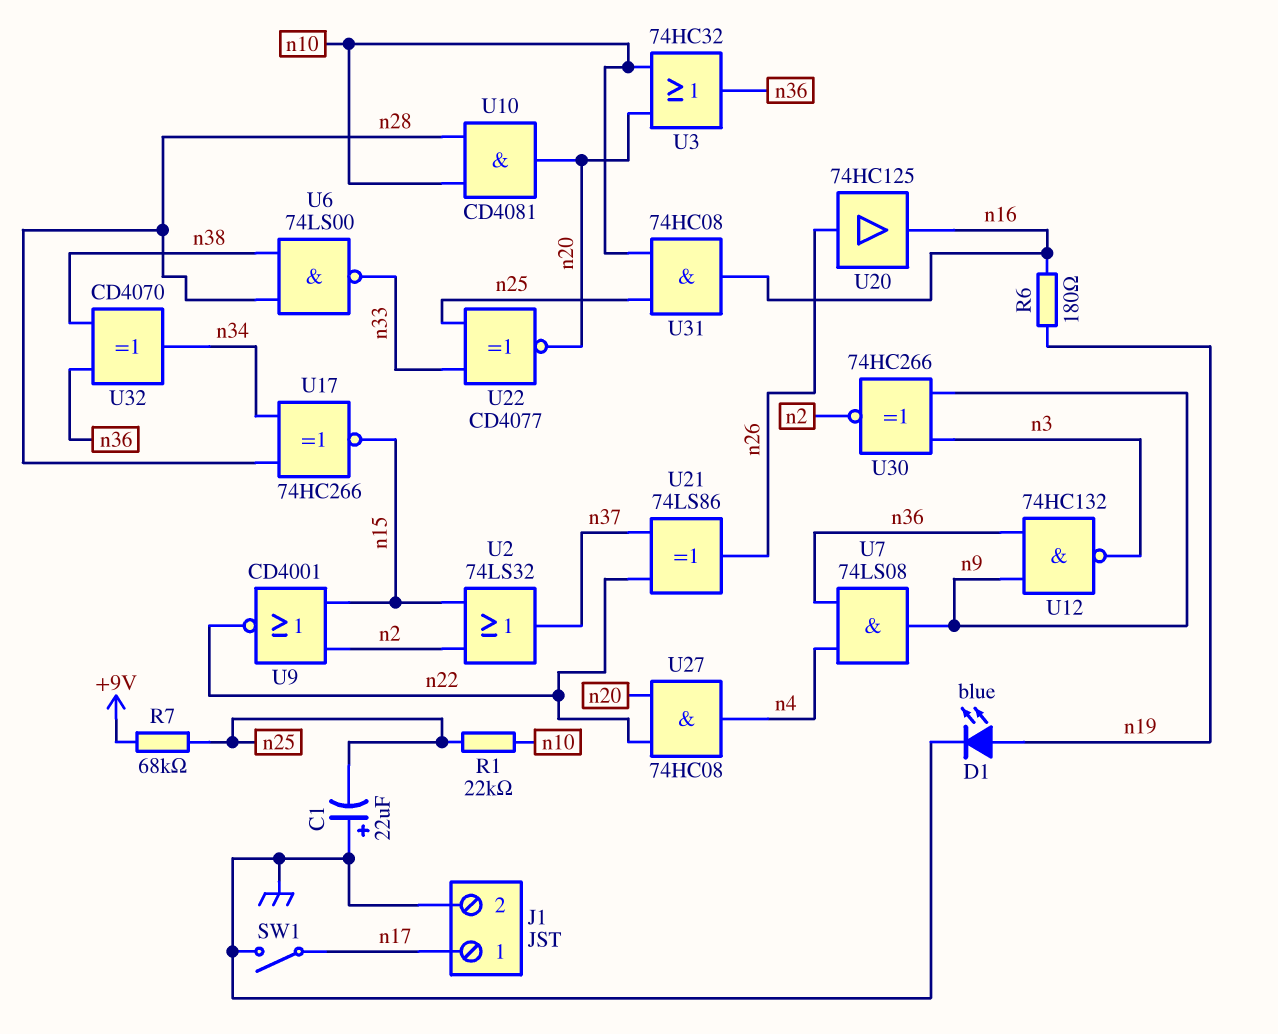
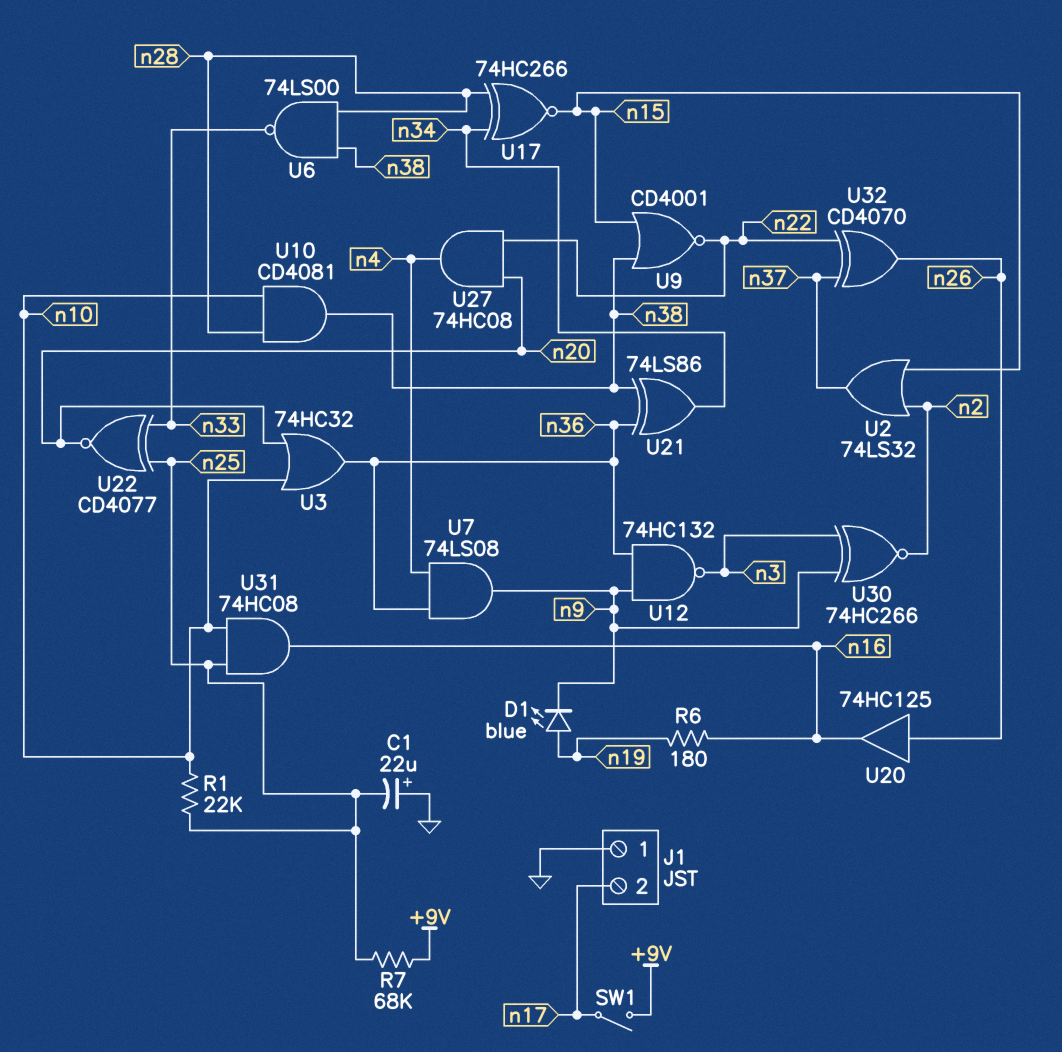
D1: LED blue (A n19, K GND) -> LED blue (A n19, K n9)
J1 pin 1: n17 -> GND
J1 pin 2: GND -> n17
SW1: switch (GND, n17) -> switch (+9V, n17)
U9: NOR CD4001 (in n2, in n15, out n22) -> NOR CD4001 (in n15, in n38, out n22)
U10: AND CD4081 (in n10, in n28, out n20) -> AND CD4081 (in n10, in n28, out n38)
U21: XOR 74LS86 (in n22, in n37, out n26) -> XOR 74LS86 (in n36, in n38, out n34)
U32: XOR CD4070 (in n36, in n38, out n34) -> XOR CD4070 (in n22, in n37, out n26)

